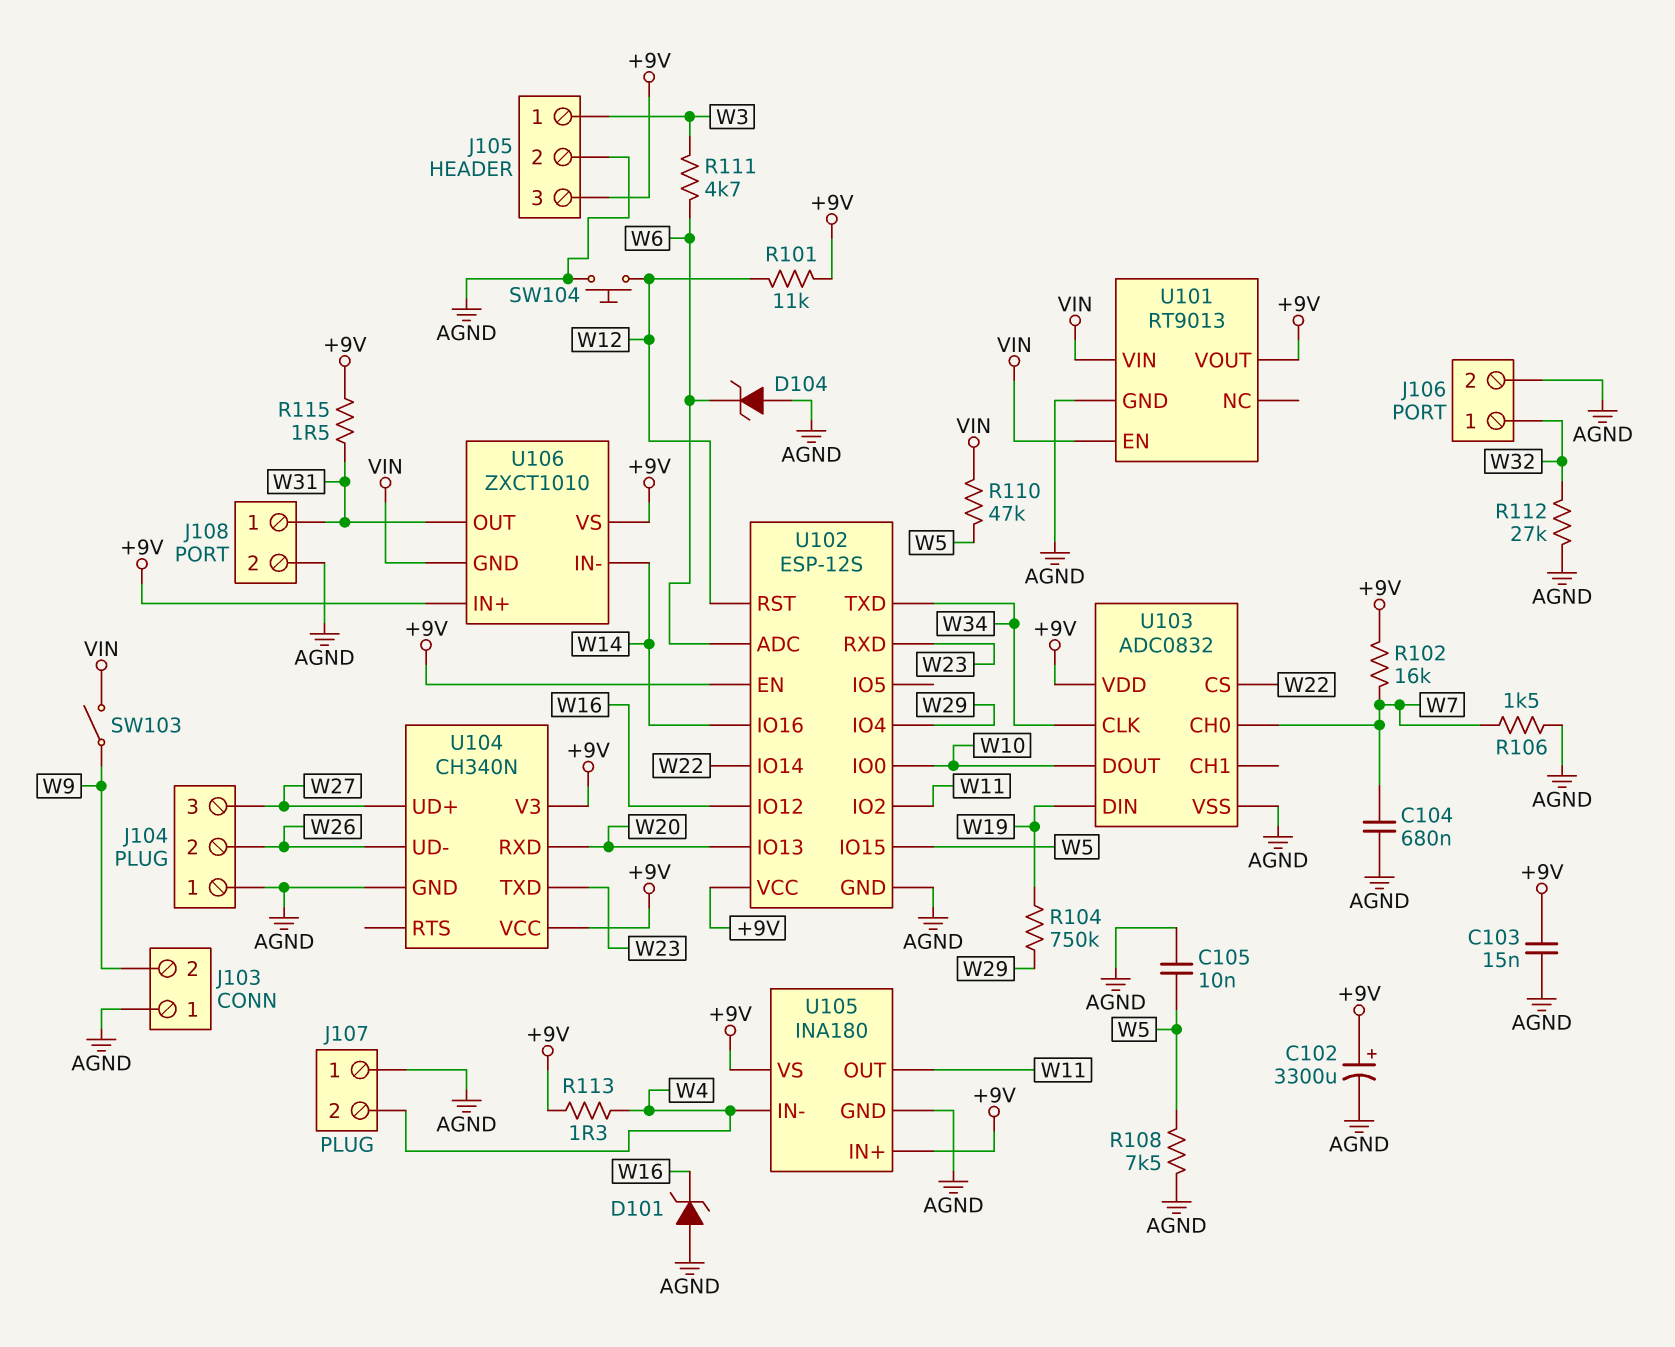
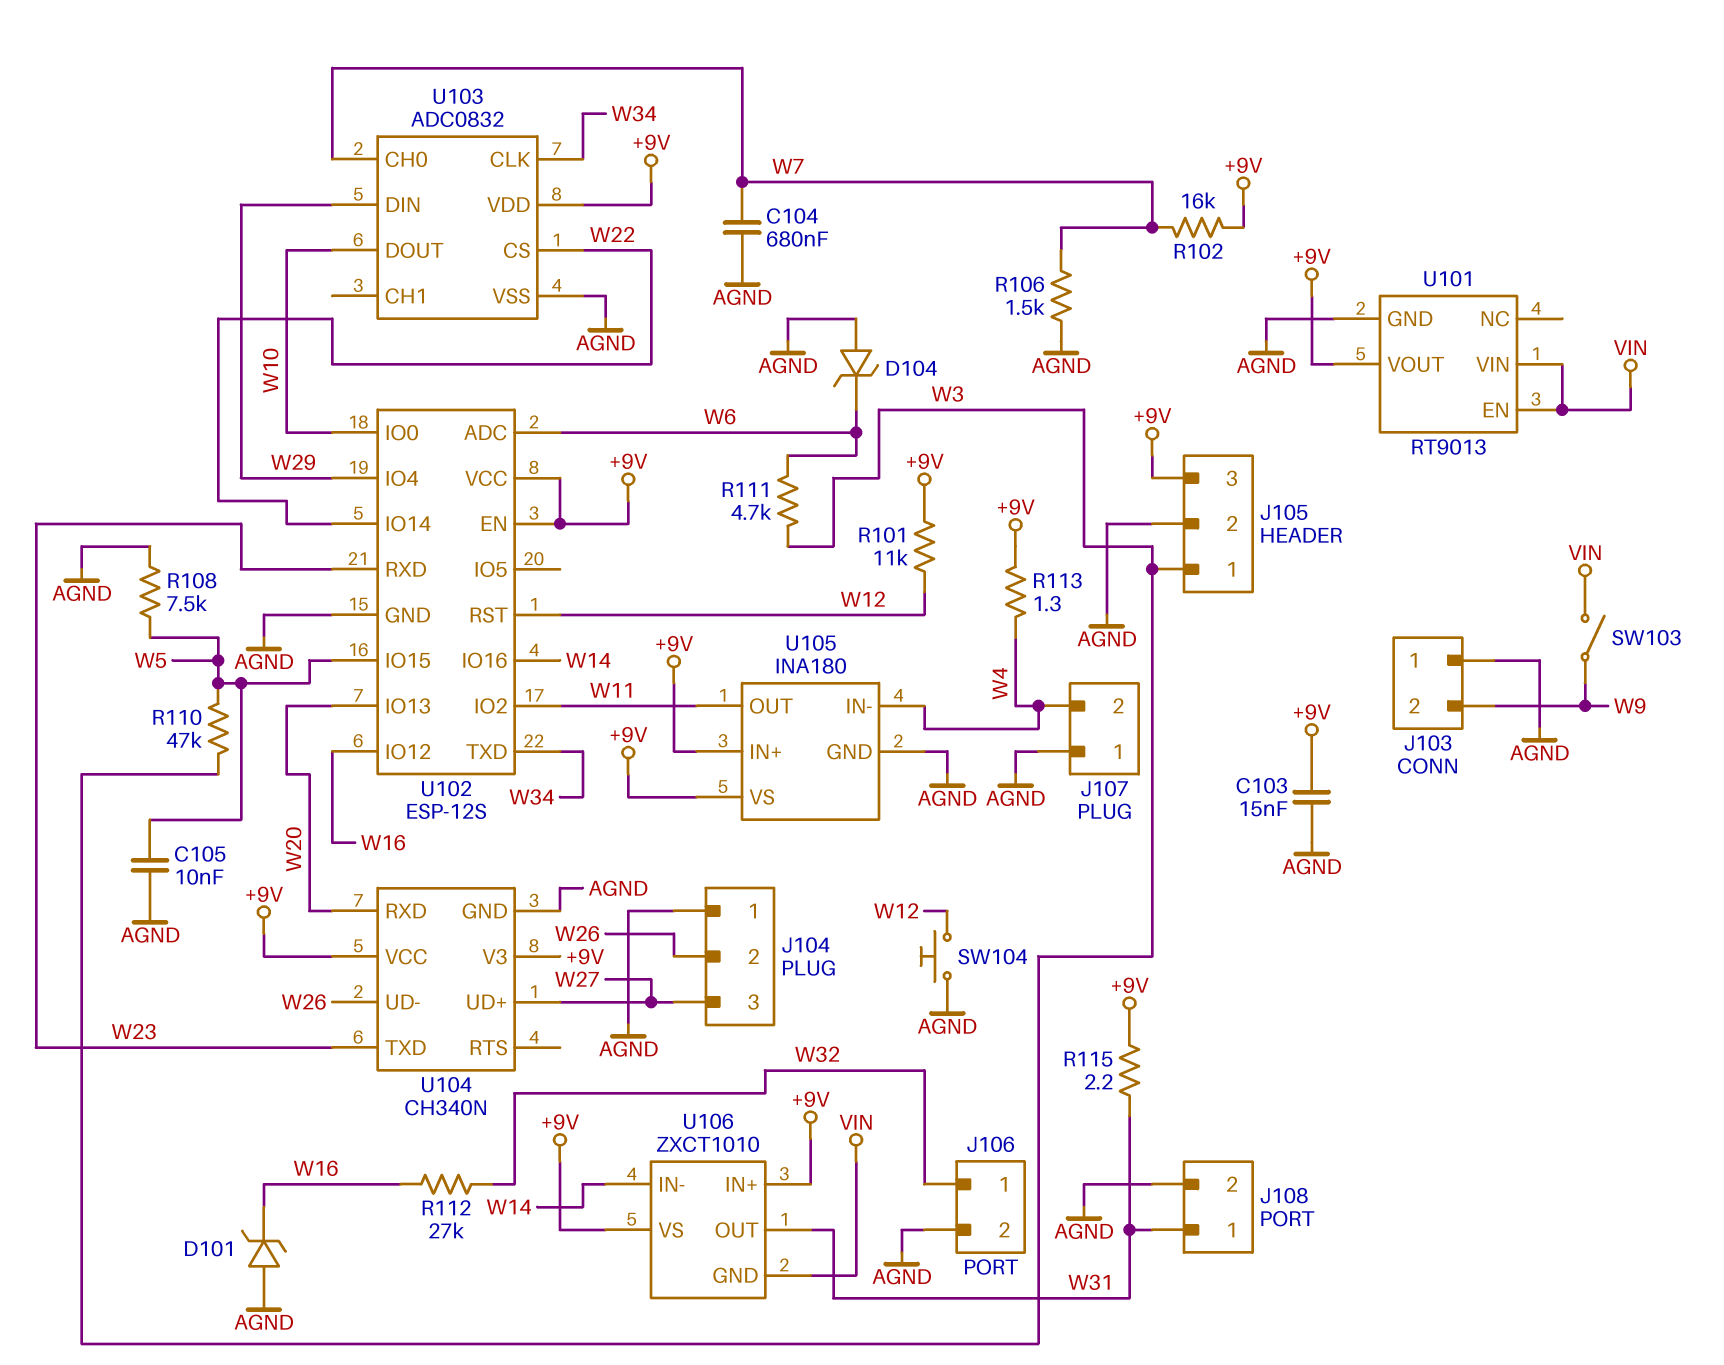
C102: 3300uF (plus +9V, minus AGND) -> none
R104: 750k (W19, W29) -> none
R110: 47k (VIN, W5) -> 47k (W3, W5)
R112: 27k (AGND, W32) -> 27k (W16, W32)
R115: 1.5 (+9V, W31) -> 2.2 (+9V, W31)
U103 pin DIN: W19 -> W29

